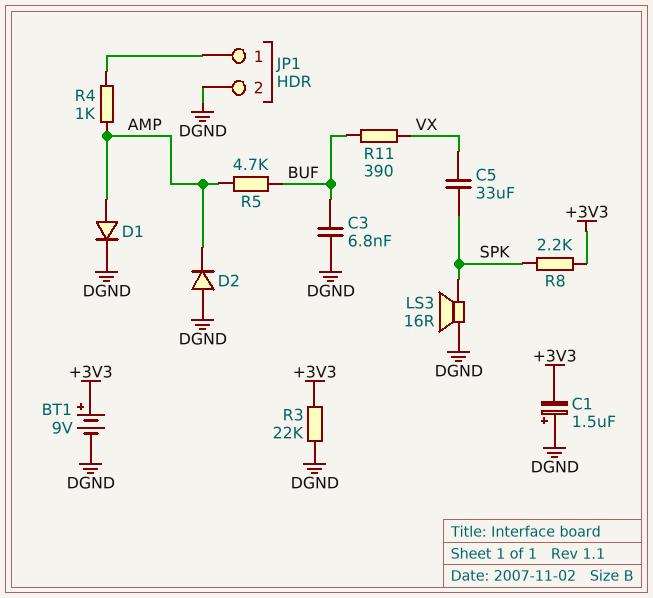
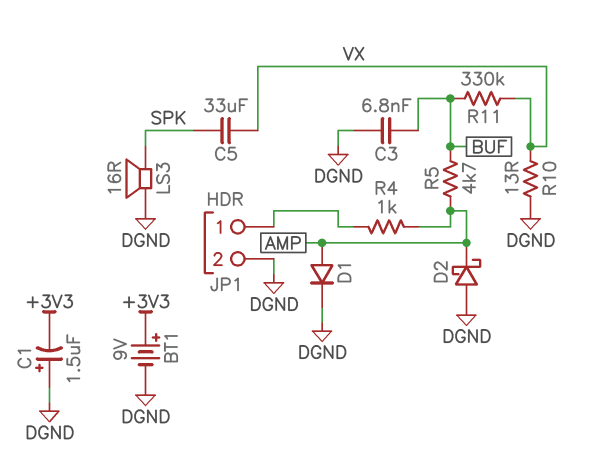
D2: diode (A DGND, K AMP) -> schottky (A DGND, K AMP)
R3: 22k (+3V3, DGND) -> none
R8: 2.2k (+3V3, SPK) -> none
R10: none -> 13 (DGND, VX)
R11: 390 (BUF, VX) -> 330k (BUF, VX)

